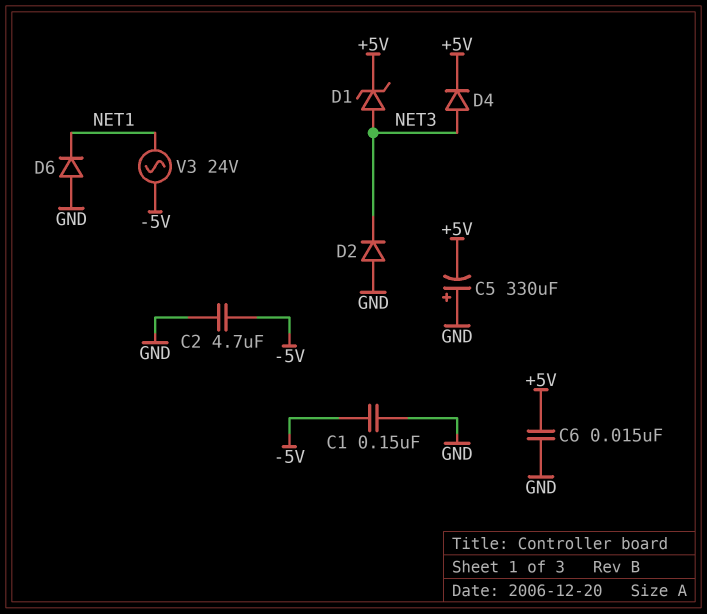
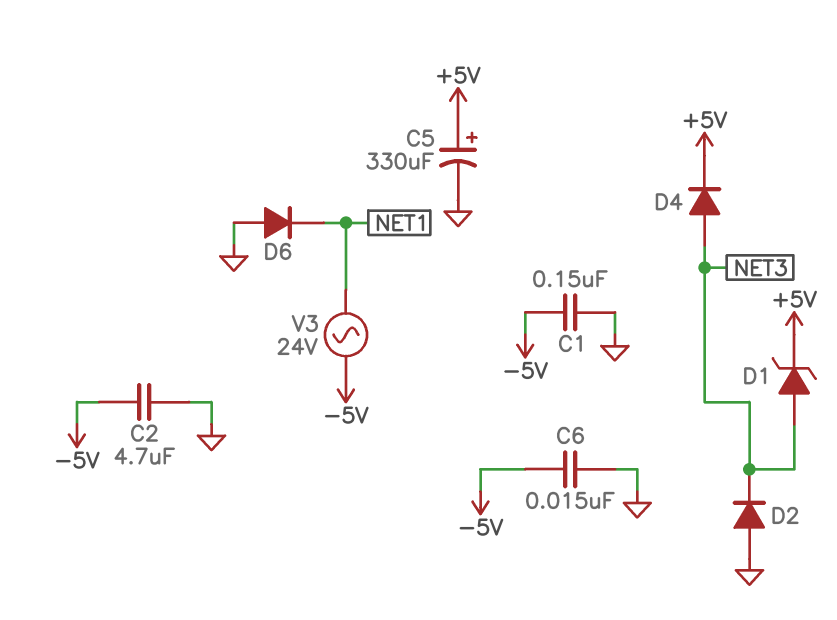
C5: 330uF (plus GND, minus +5V) -> 330uF (plus +5V, minus GND)
C6: 15nF (+5V, GND) -> 15nF (-5V, GND)

